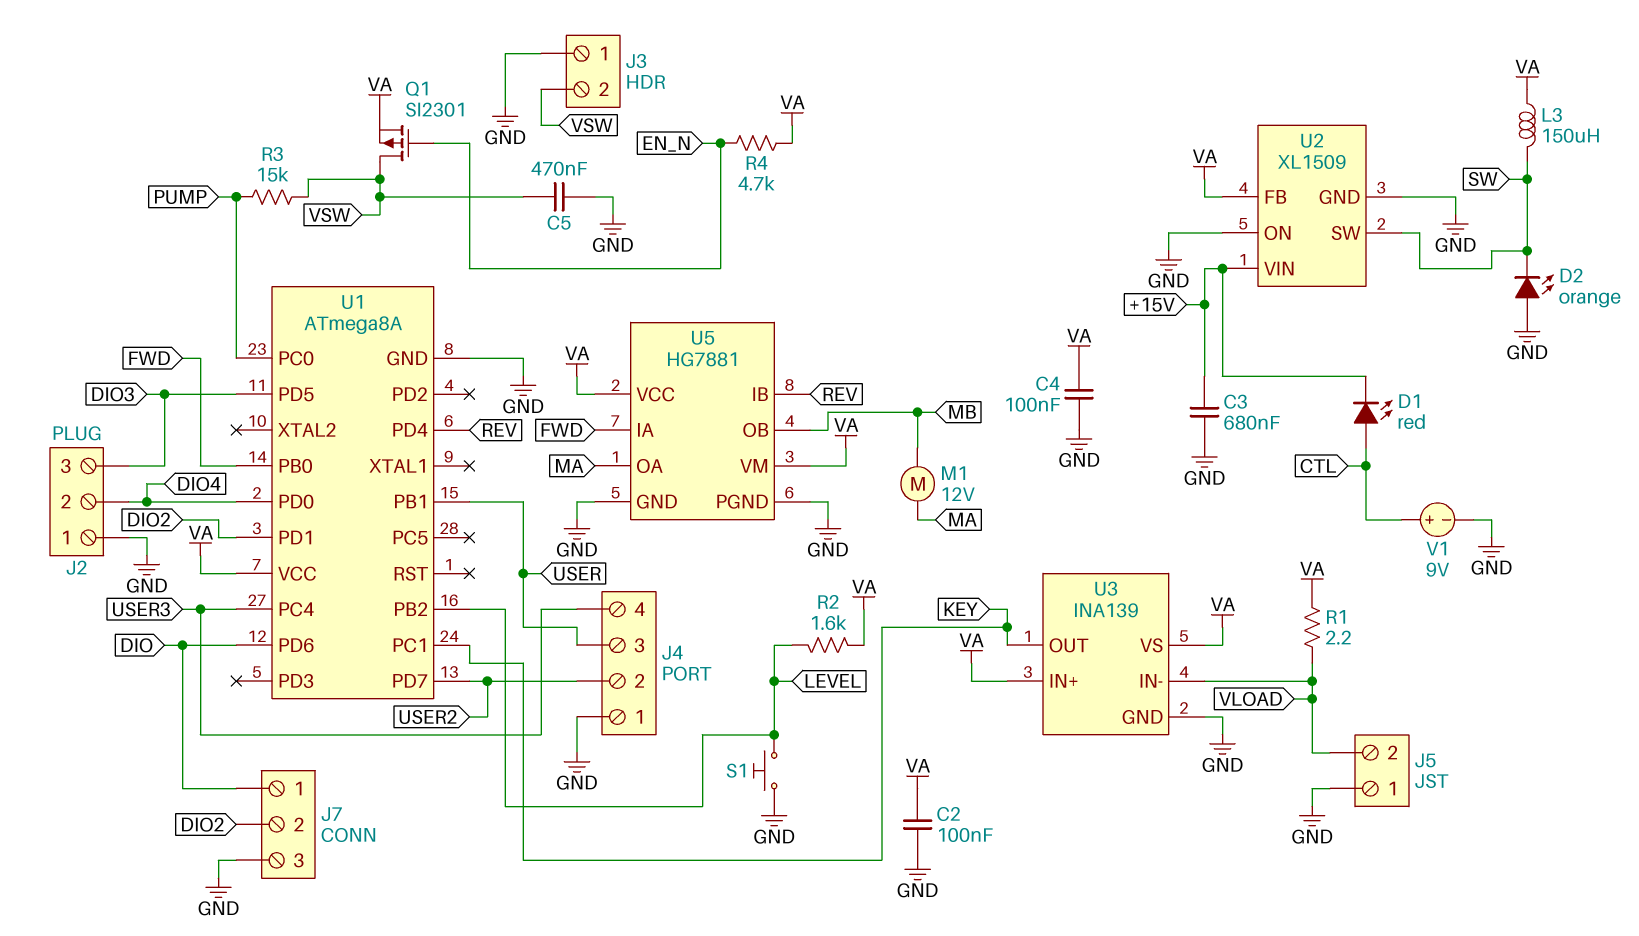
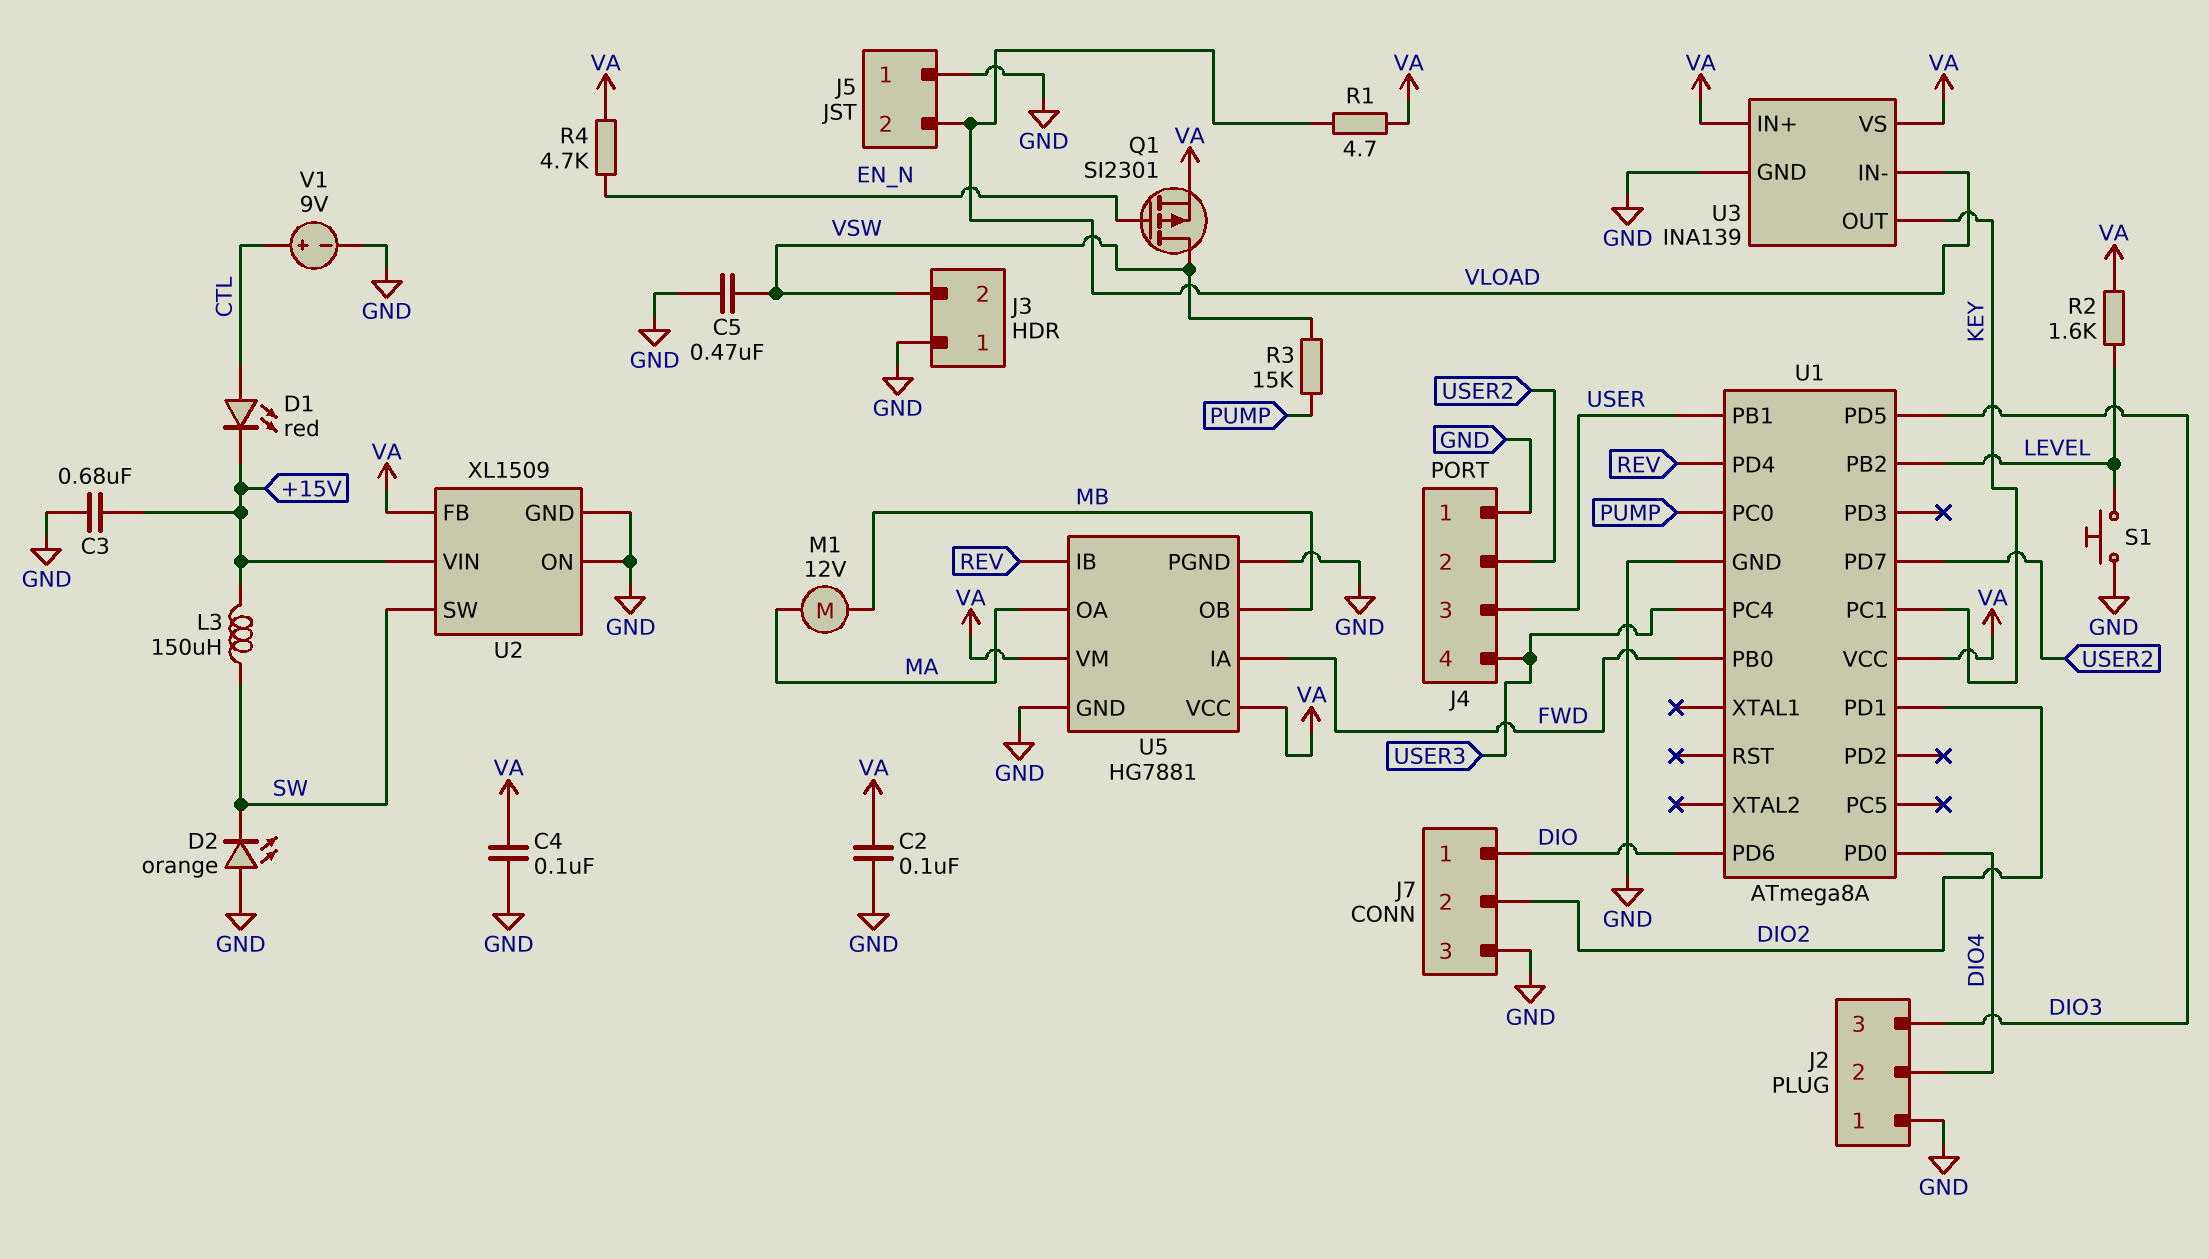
L3: 150uH (SW, VA) -> 150uH (+15V, SW)
R1: 2.2 (VA, VLOAD) -> 4.7 (VA, VLOAD)

